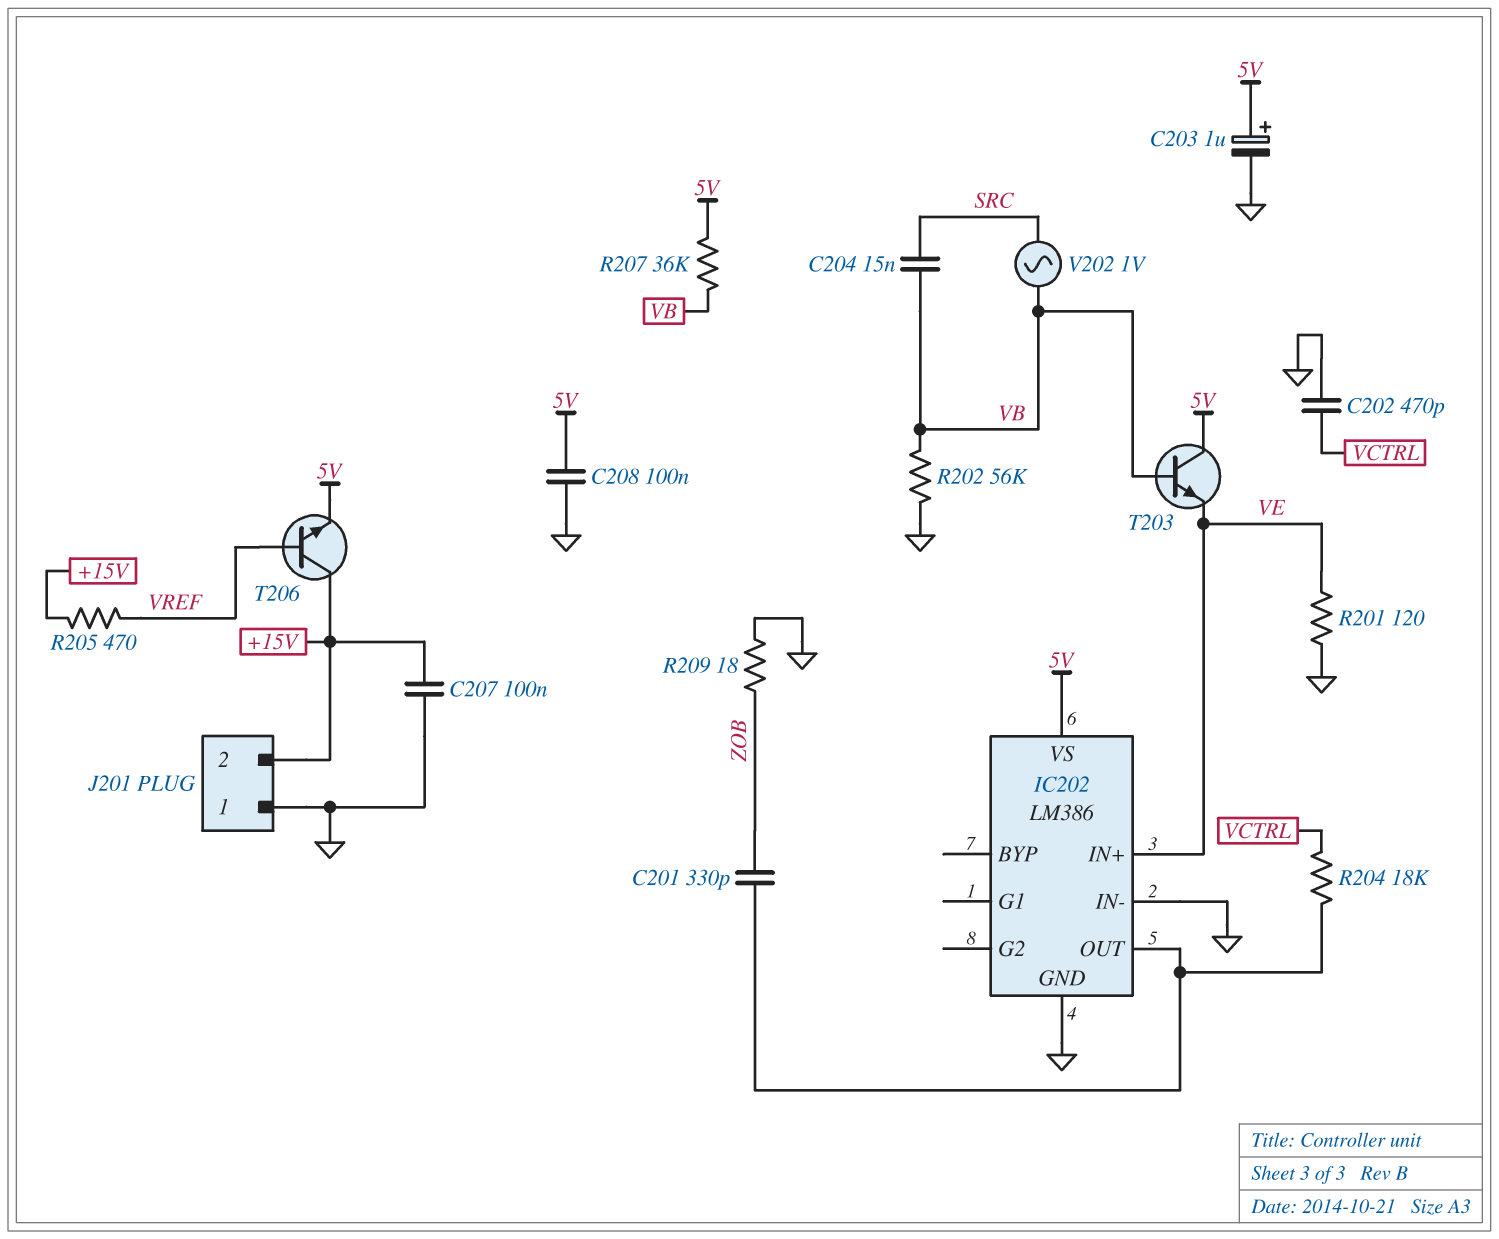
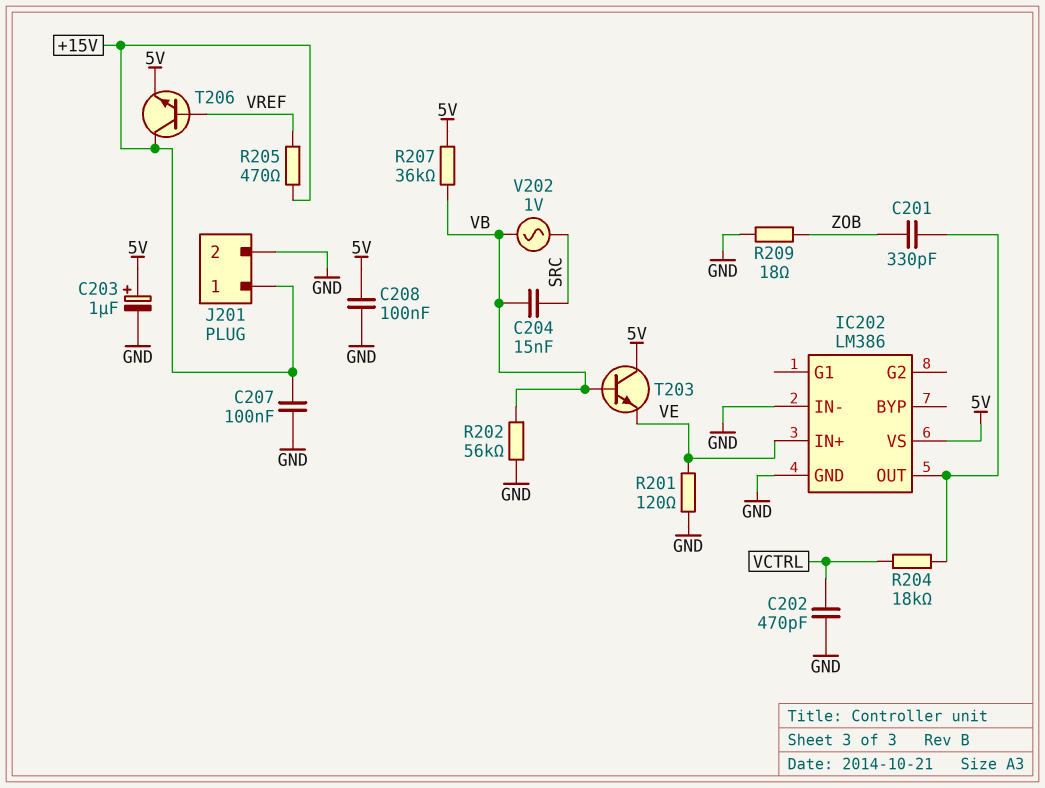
J201 pin 1: GND -> +15V
J201 pin 2: +15V -> GND

